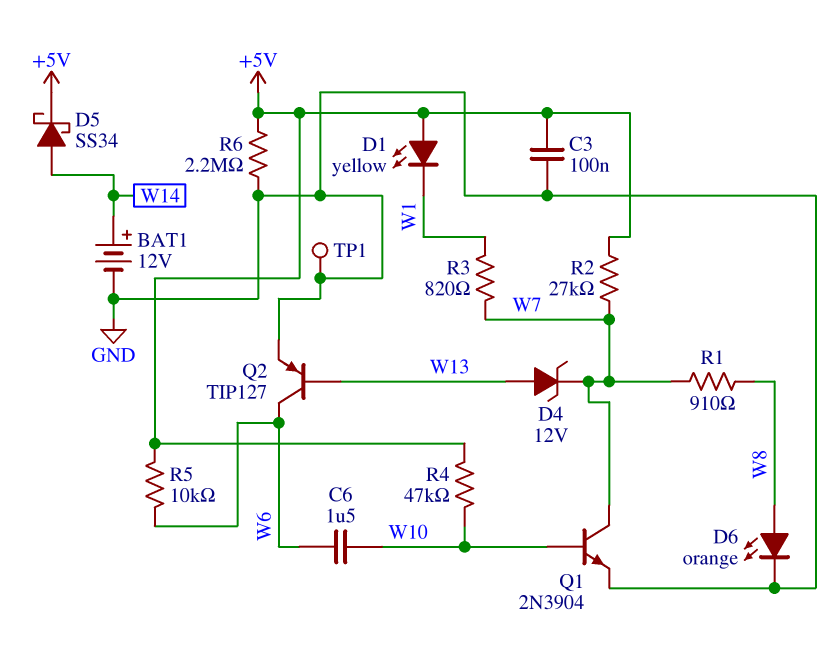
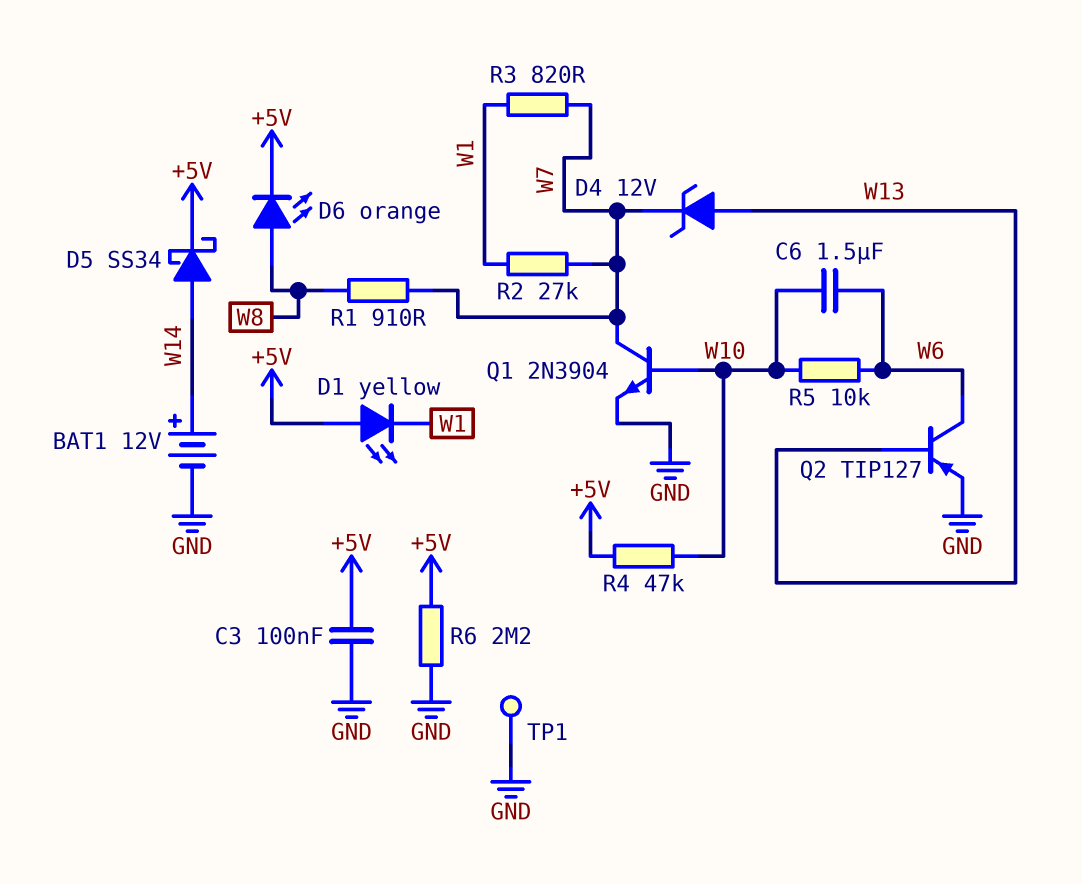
D6: LED orange (A W8, K GND) -> LED orange (A W8, K +5V)
R2: 27k (+5V, W7) -> 27k (W1, W7)
R5: 10k (+5V, W6) -> 10k (W6, W10)

